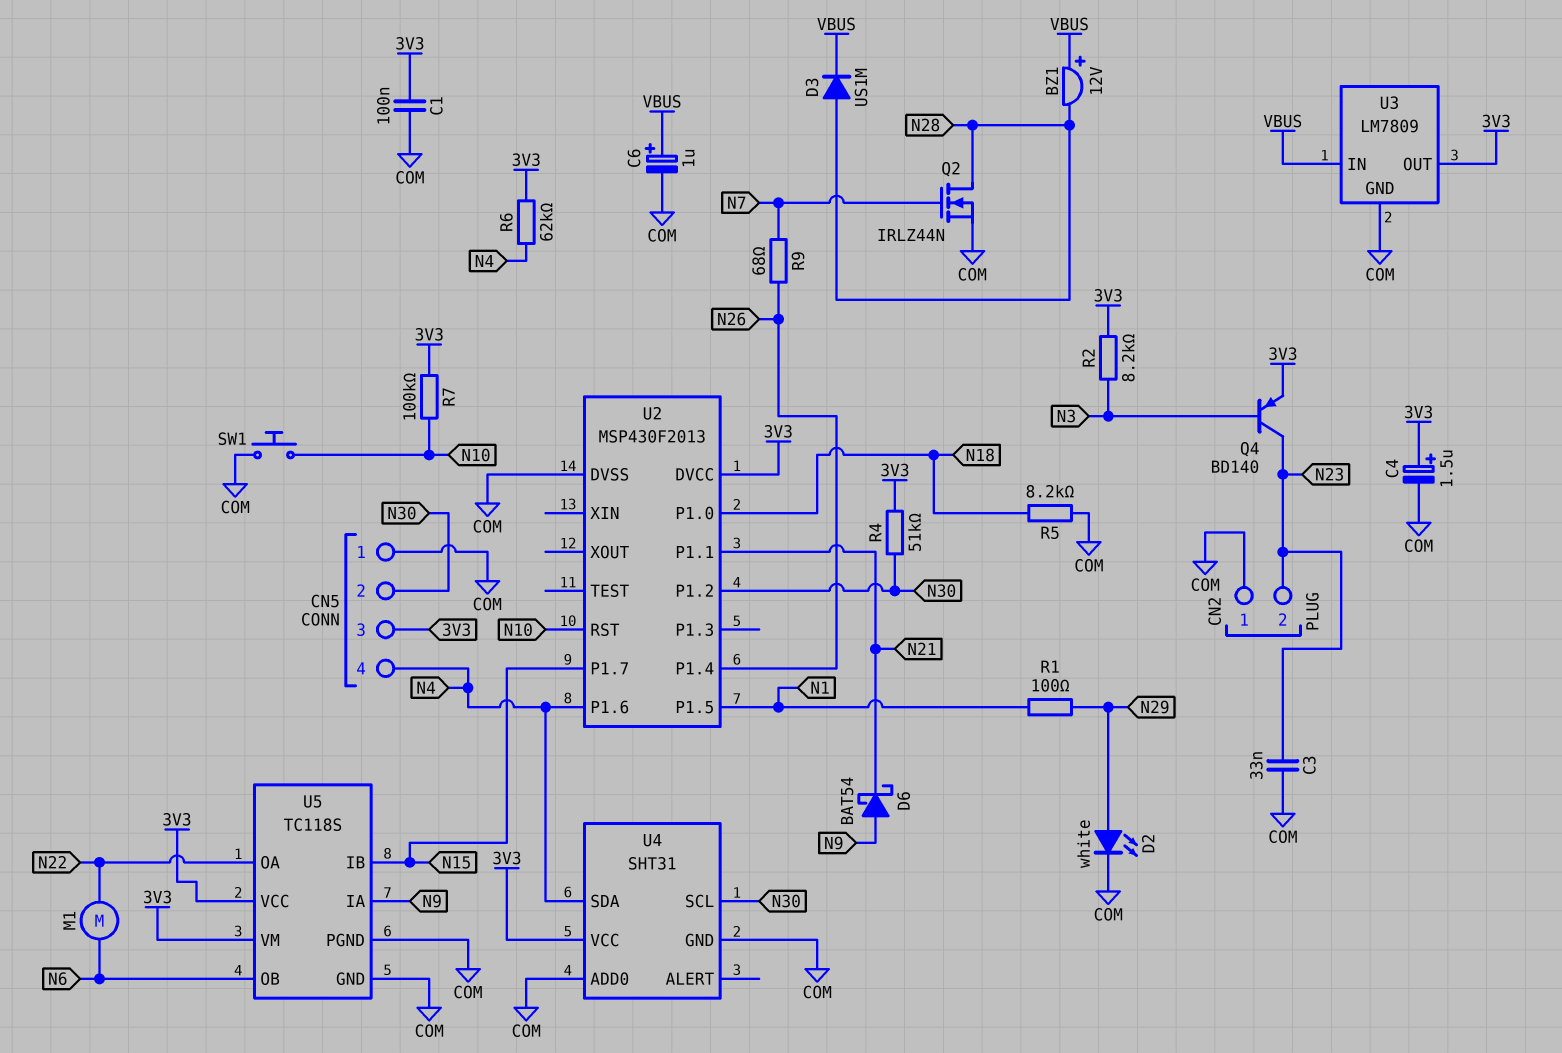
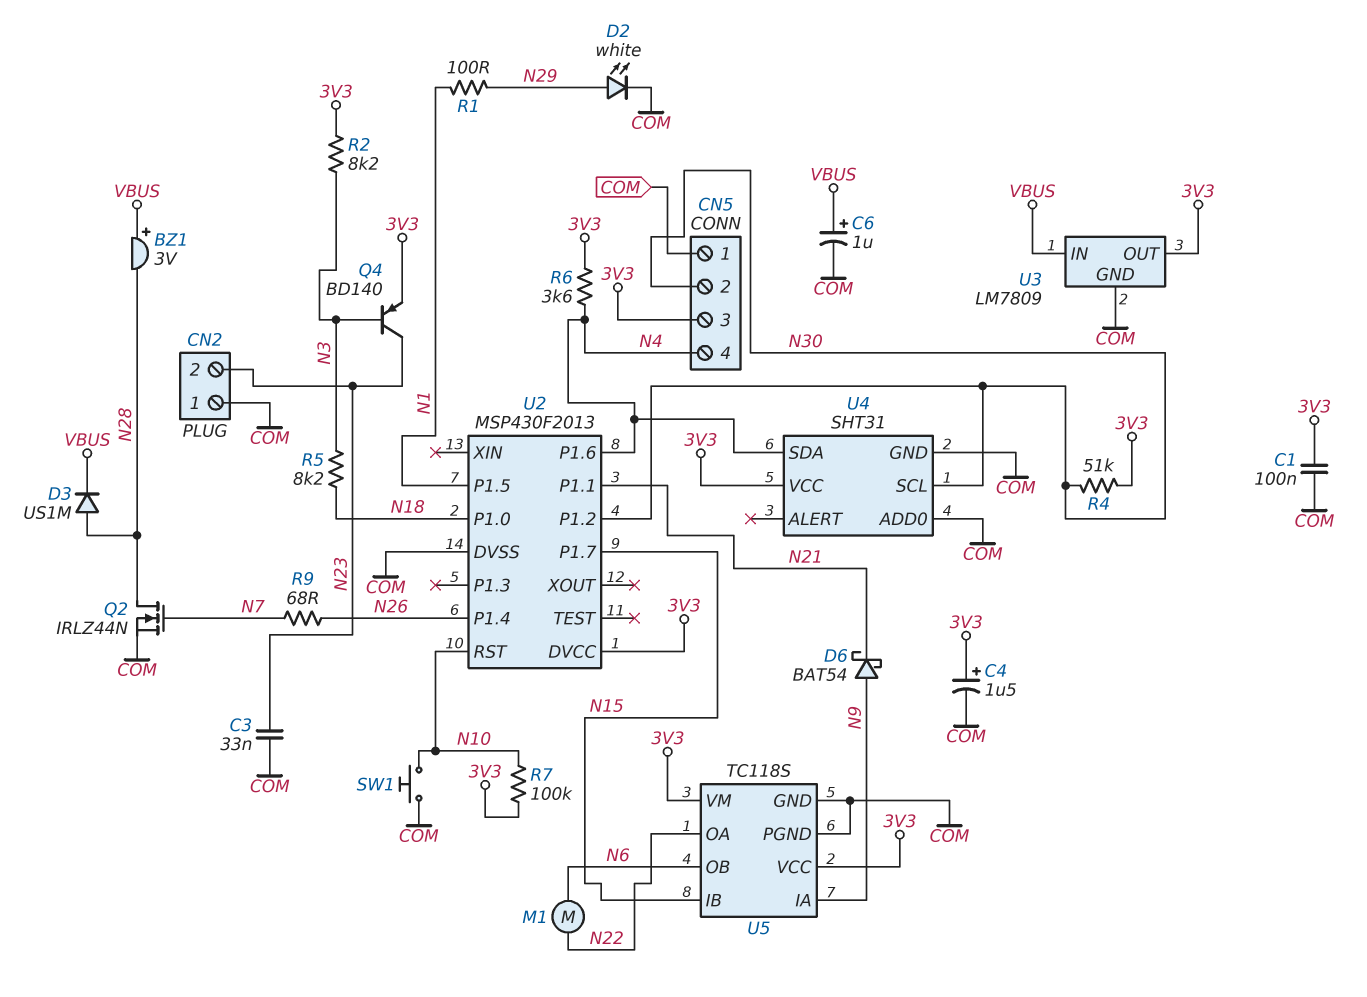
BZ1: buzzer 12V (plus VBUS, minus N28) -> buzzer 3V (plus VBUS, minus N28)
R5: 8.2k (COM, N18) -> 8.2k (N3, N18)
R6: 62k (3V3, N4) -> 3.6k (3V3, N4)

